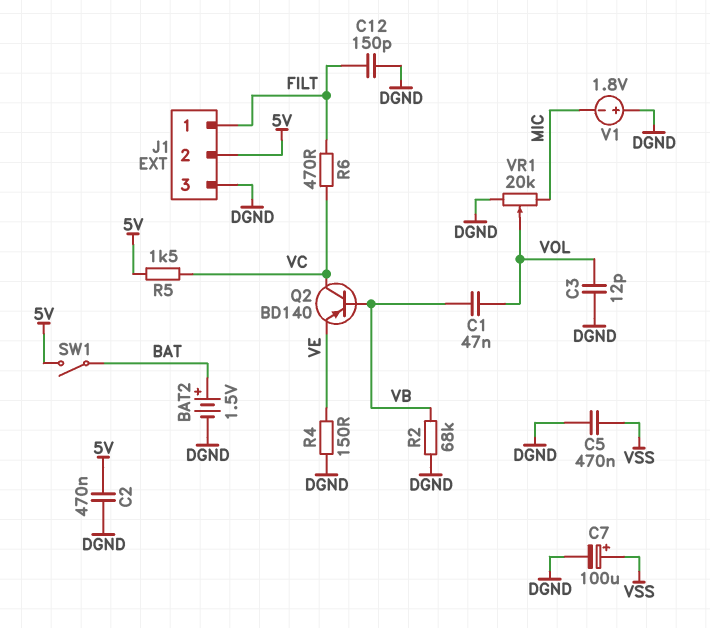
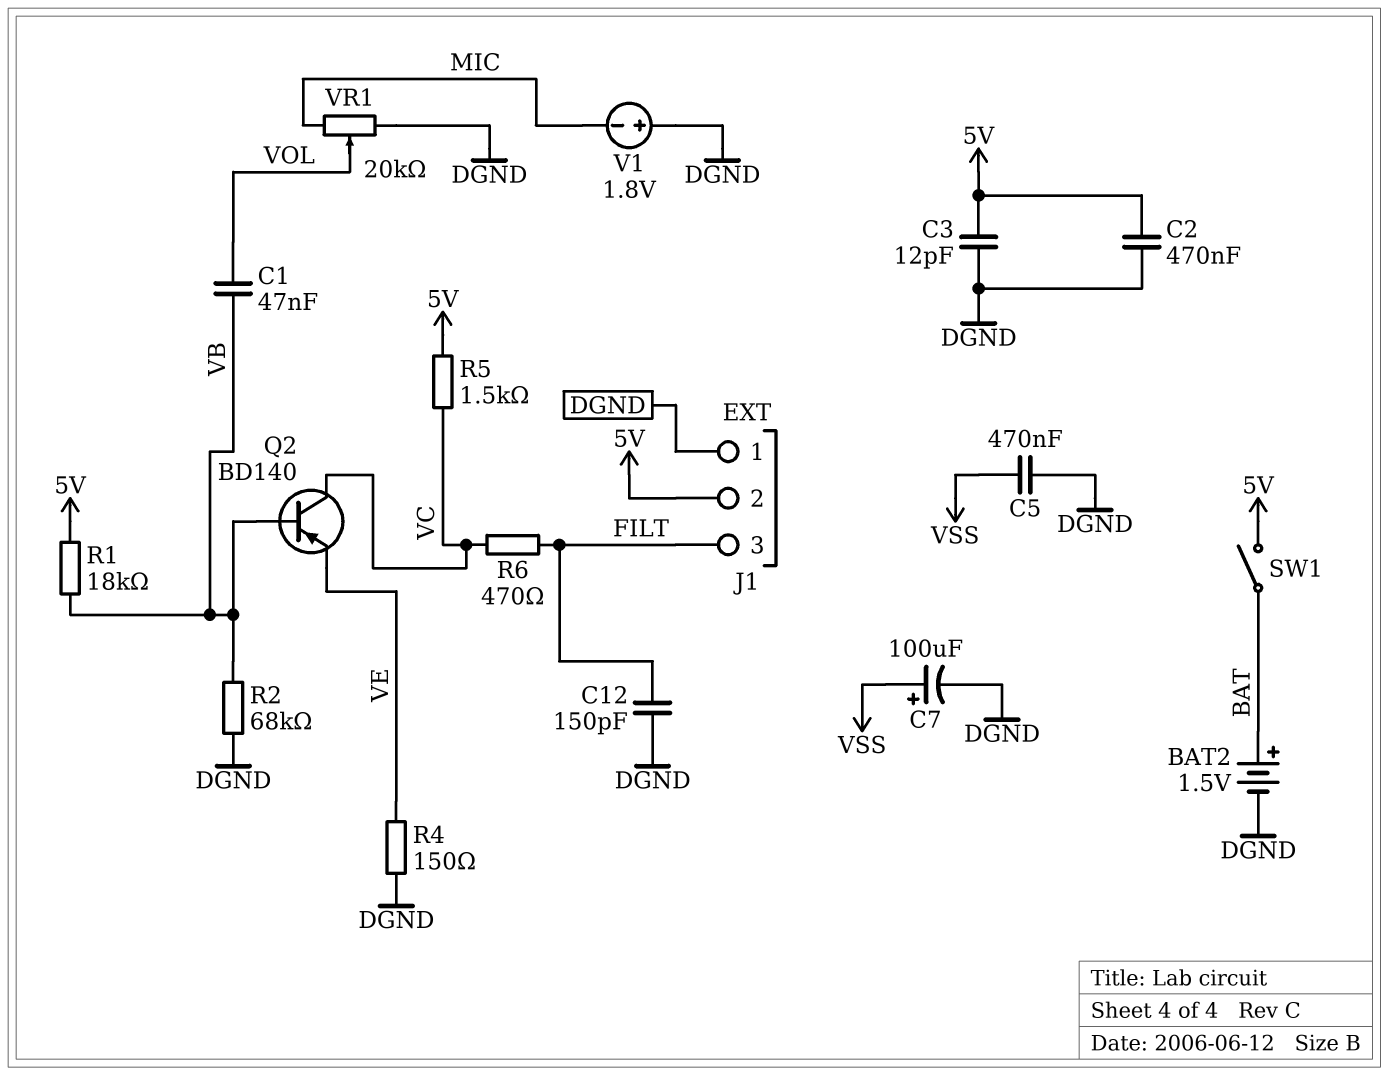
C3: 12pF (DGND, VOL) -> 12pF (5V, DGND)
J1 pin 1: FILT -> DGND
J1 pin 3: DGND -> FILT
R1: none -> 18k (5V, VB)

